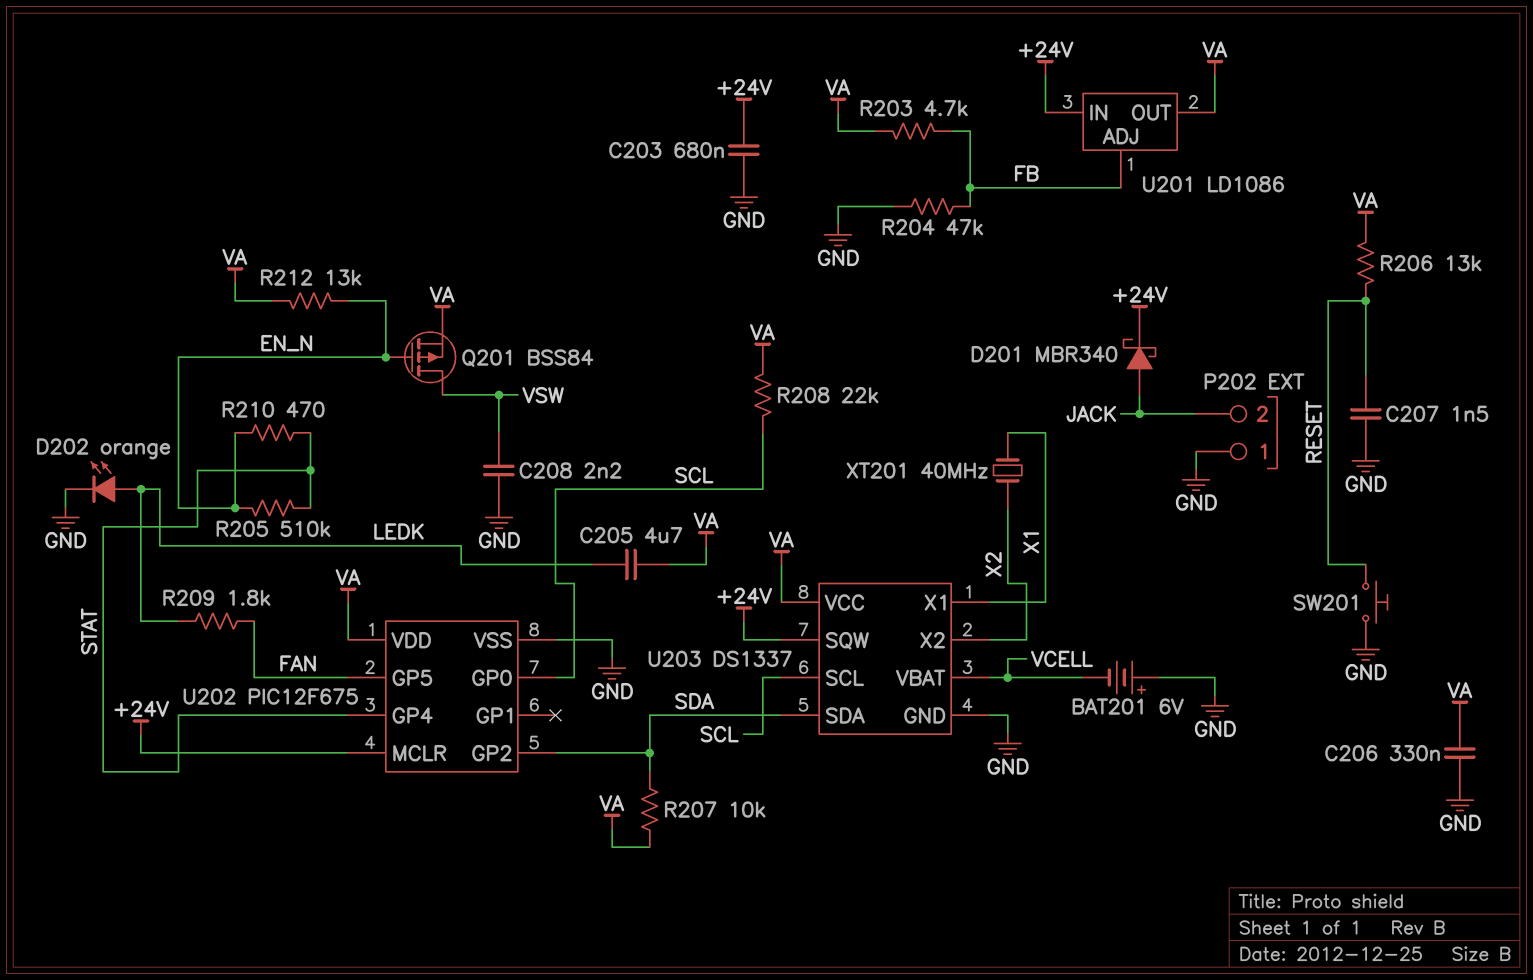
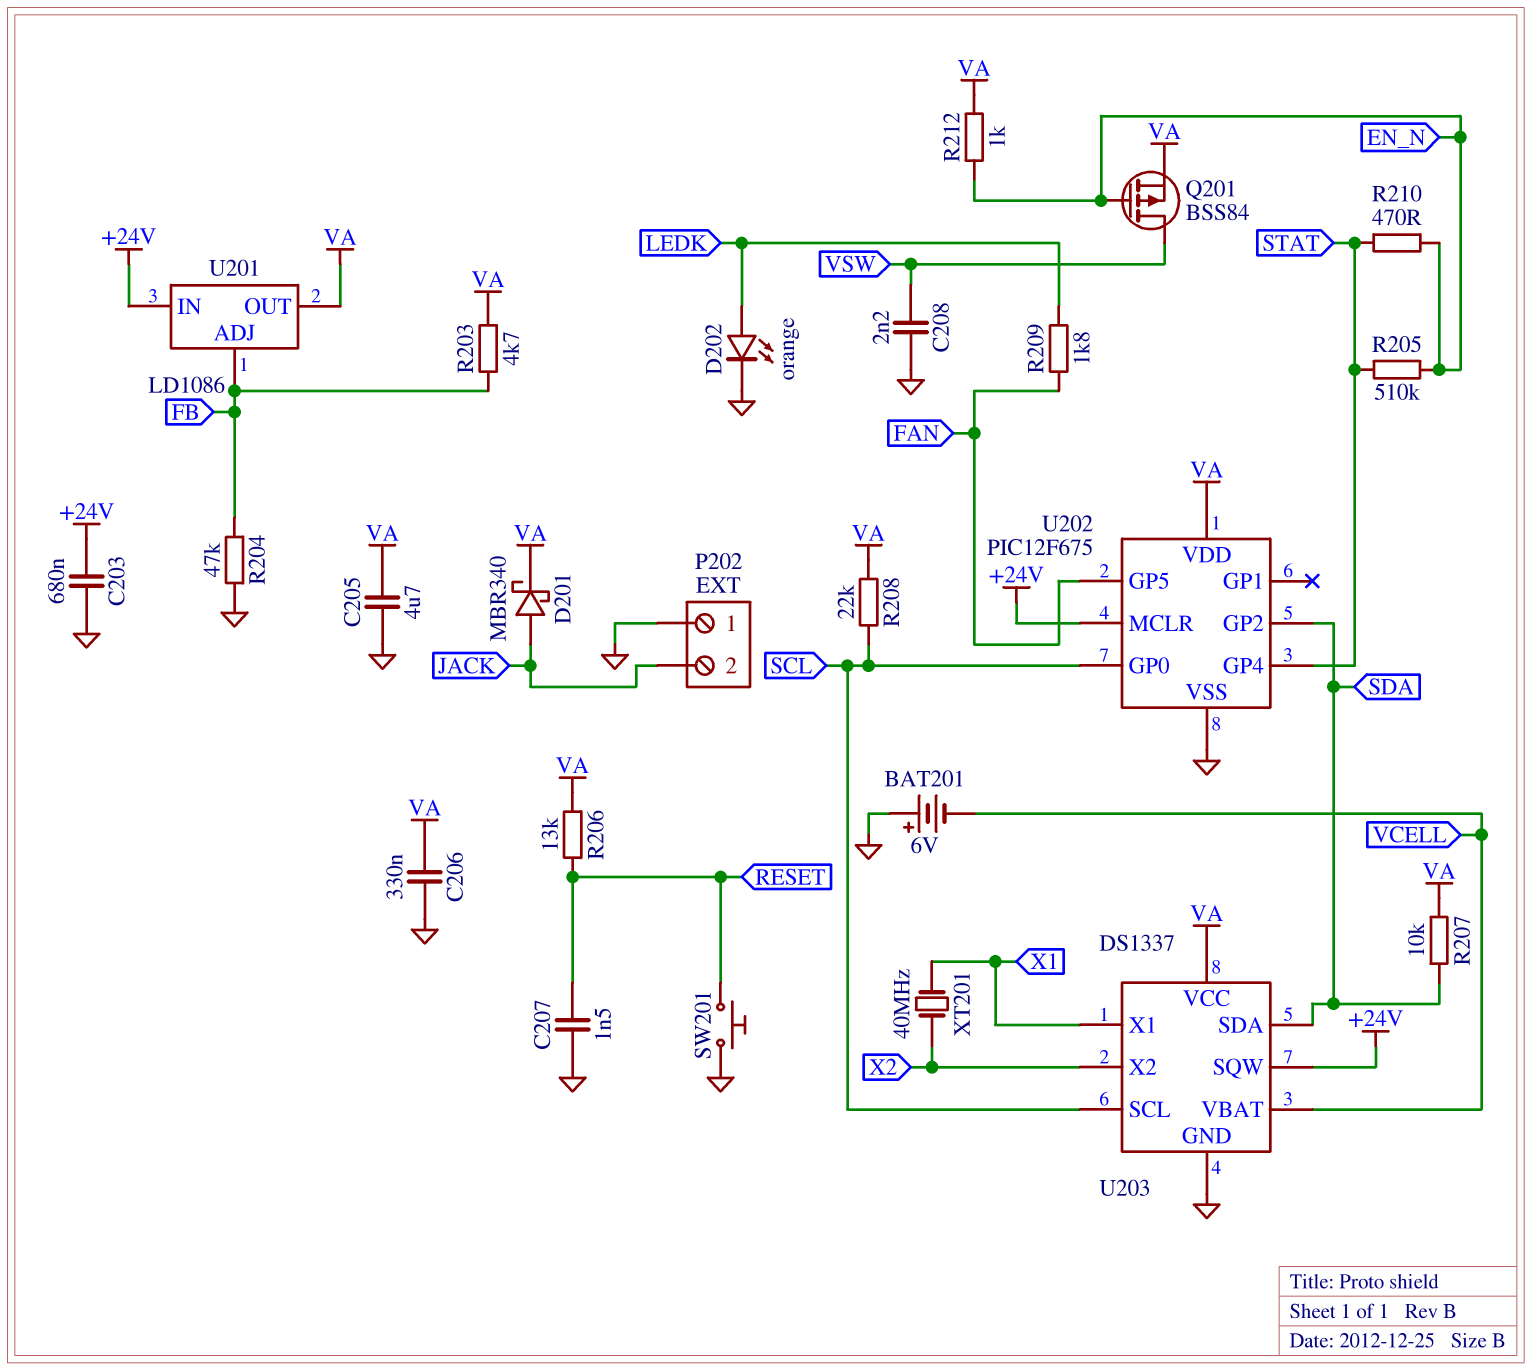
C205: 4.7uF (LEDK, VA) -> 4.7uF (GND, VA)
D201: schottky MBR340 (A JACK, K +24V) -> schottky MBR340 (A JACK, K VA)
R212: 13k (EN_N, VA) -> 1k (EN_N, VA)

